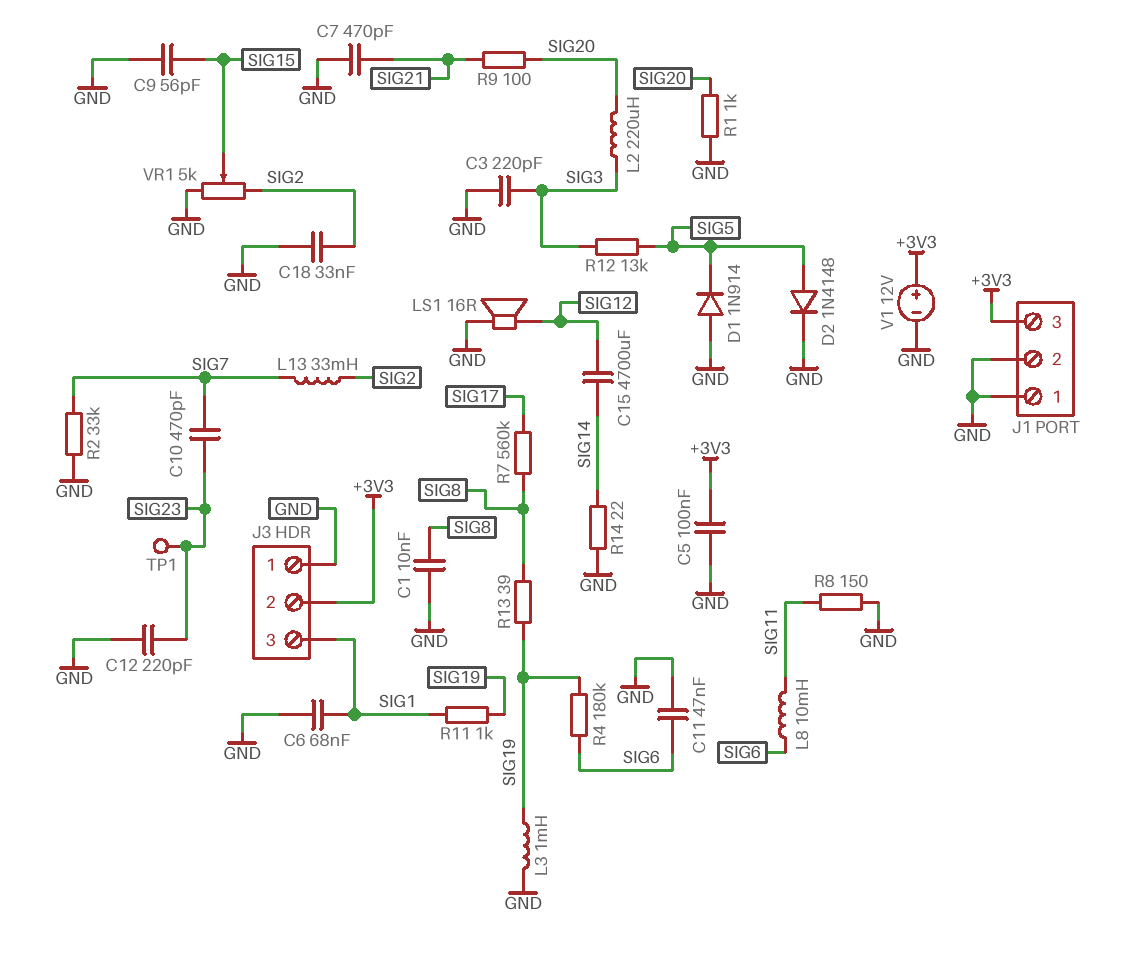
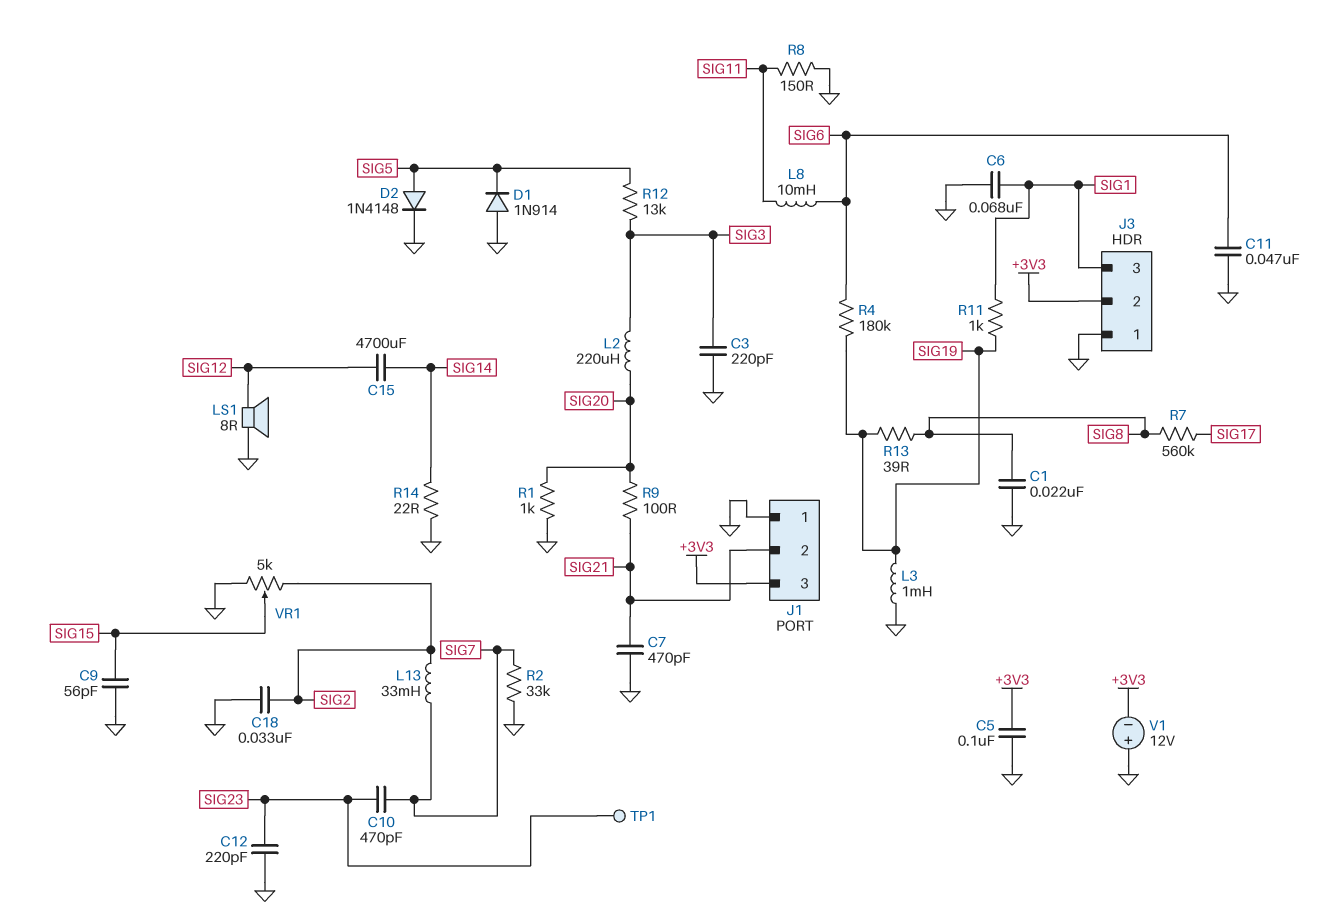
C1: 10nF (GND, SIG8) -> 22nF (GND, SIG8)
J1 pin 2: GND -> SIG21
LS1: speaker 16R (GND, SIG12) -> speaker 8R (GND, SIG12)
V1: 12V (plus +3V3, minus GND) -> 12V (plus GND, minus +3V3)

